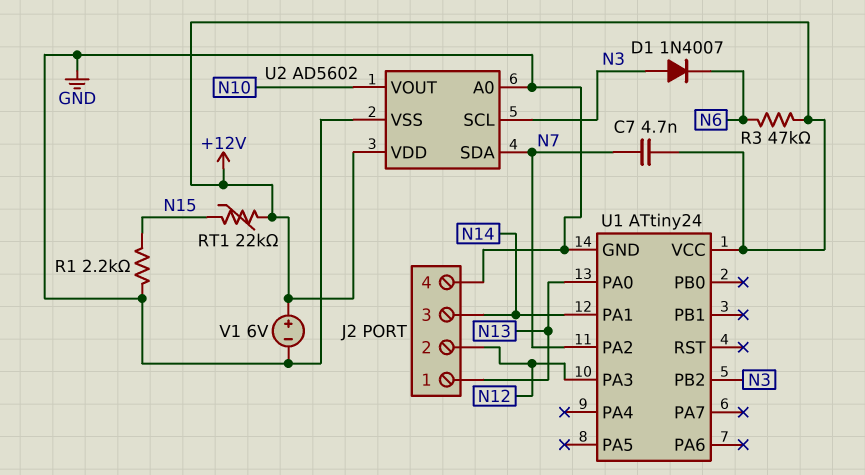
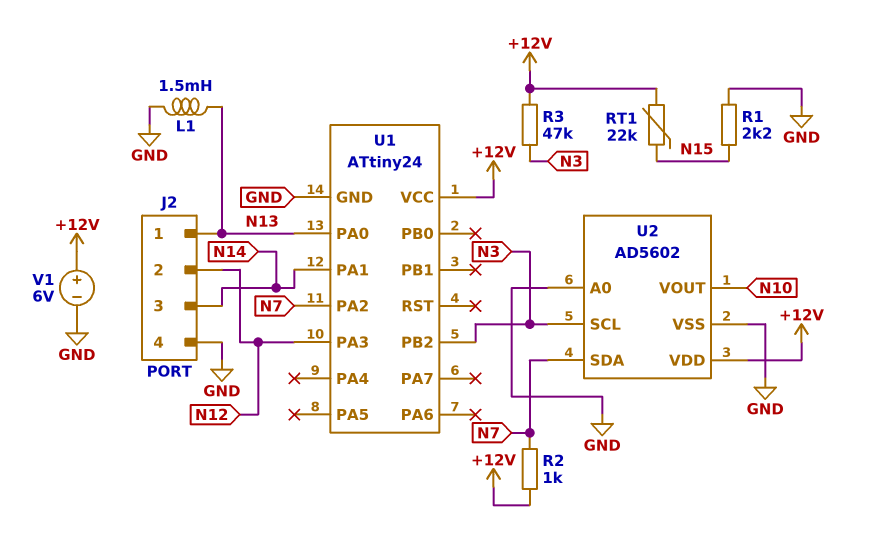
C7: 4.7nF (+12V, N7) -> none
D1: diode 1N4007 (A N3, K N6) -> none
L1: none -> 1.5mH (GND, N13)
R2: none -> 1k (+12V, N7)
R3: 47k (+12V, N6) -> 47k (+12V, N3)

